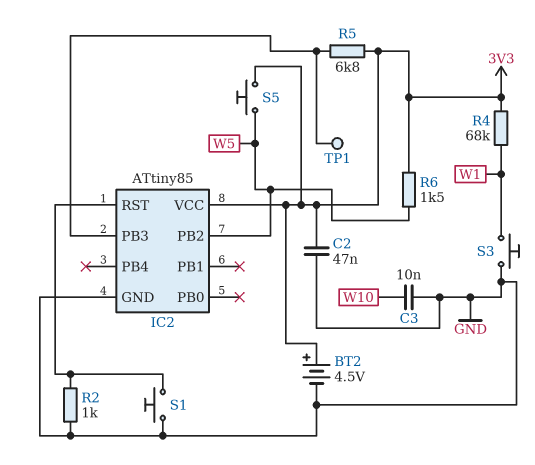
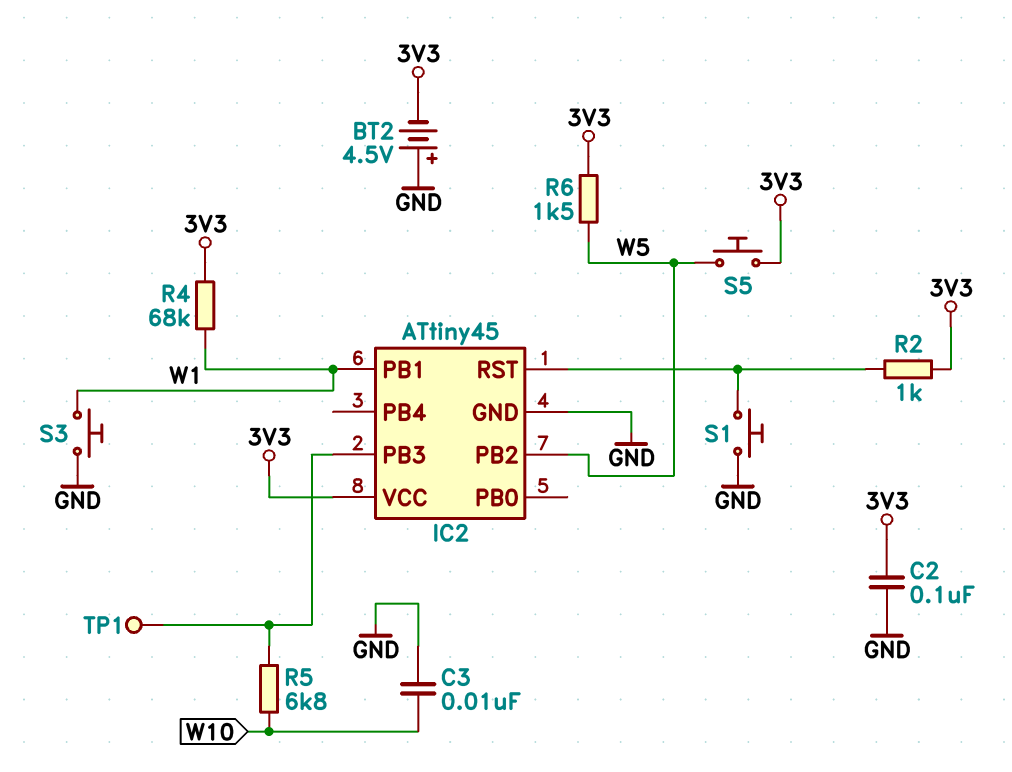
BT2: 4.5V (plus 3V3, minus GND) -> 4.5V (plus GND, minus 3V3)
C2: 47nF (3V3, GND) -> 100nF (3V3, GND)
IC2: ATtiny85 -> ATtiny45
IC2 pin PB1: none -> W1
R2: 1k (GND, IC2/RST) -> 1k (3V3, IC2/RST)
R5: 6.8k (3V3, IC2/PB3) -> 6.8k (IC2/PB3, W10)

